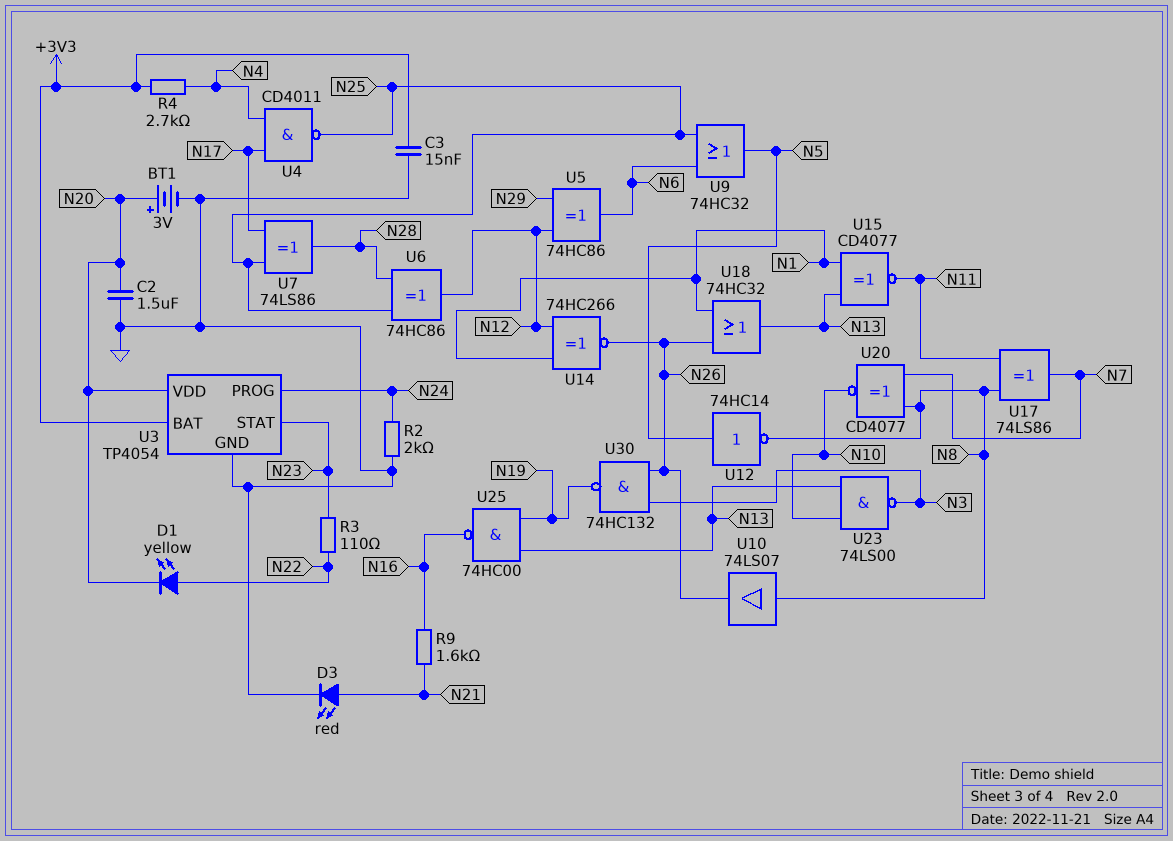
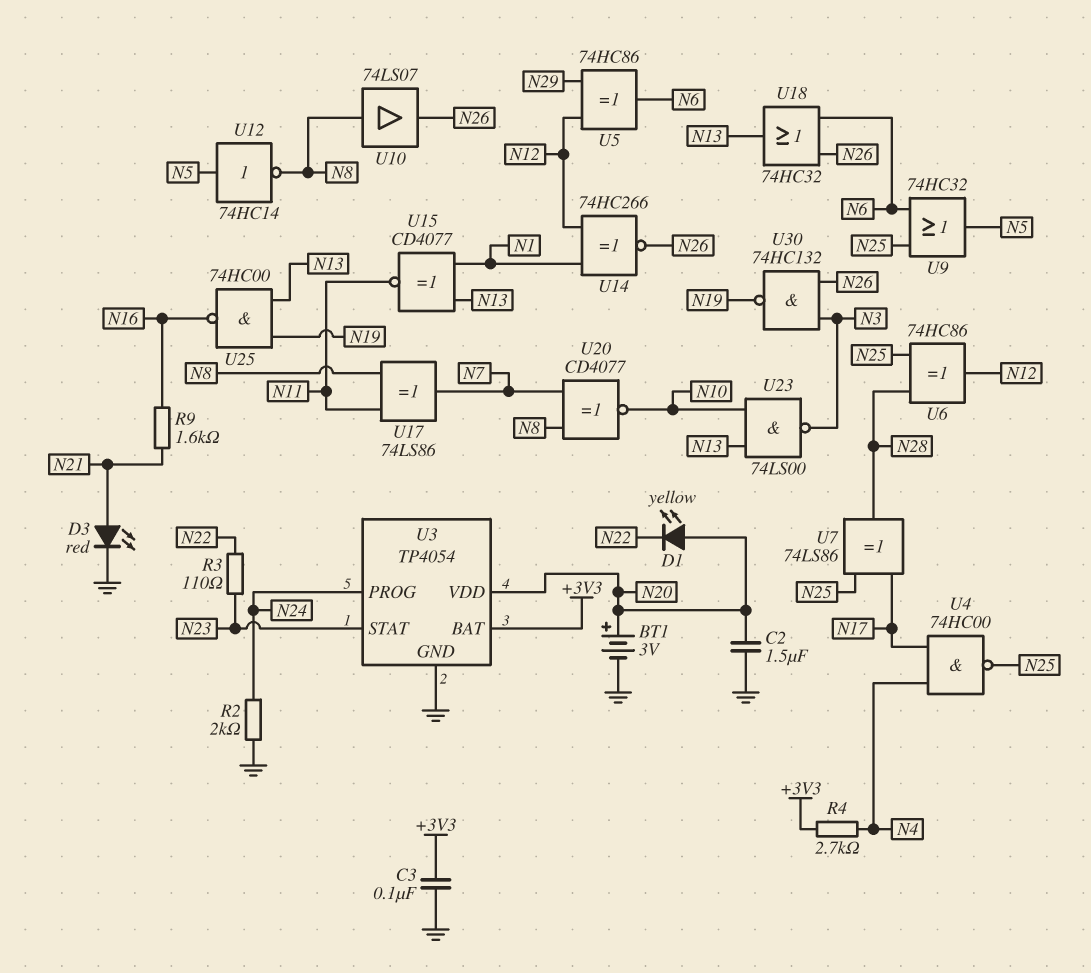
C3: 15nF (+3V3, GND) -> 100nF (+3V3, GND)
D1: LED yellow (A N22, K N20) -> LED yellow (A N20, K N22)
U4: NAND CD4011 (in N4, in N17, out N25) -> NAND 74HC00 (in N4, in N17, out N25)
U18: OR 74HC32 (in N1, in N26, out N13) -> OR 74HC32 (in N6, in N26, out N13)

